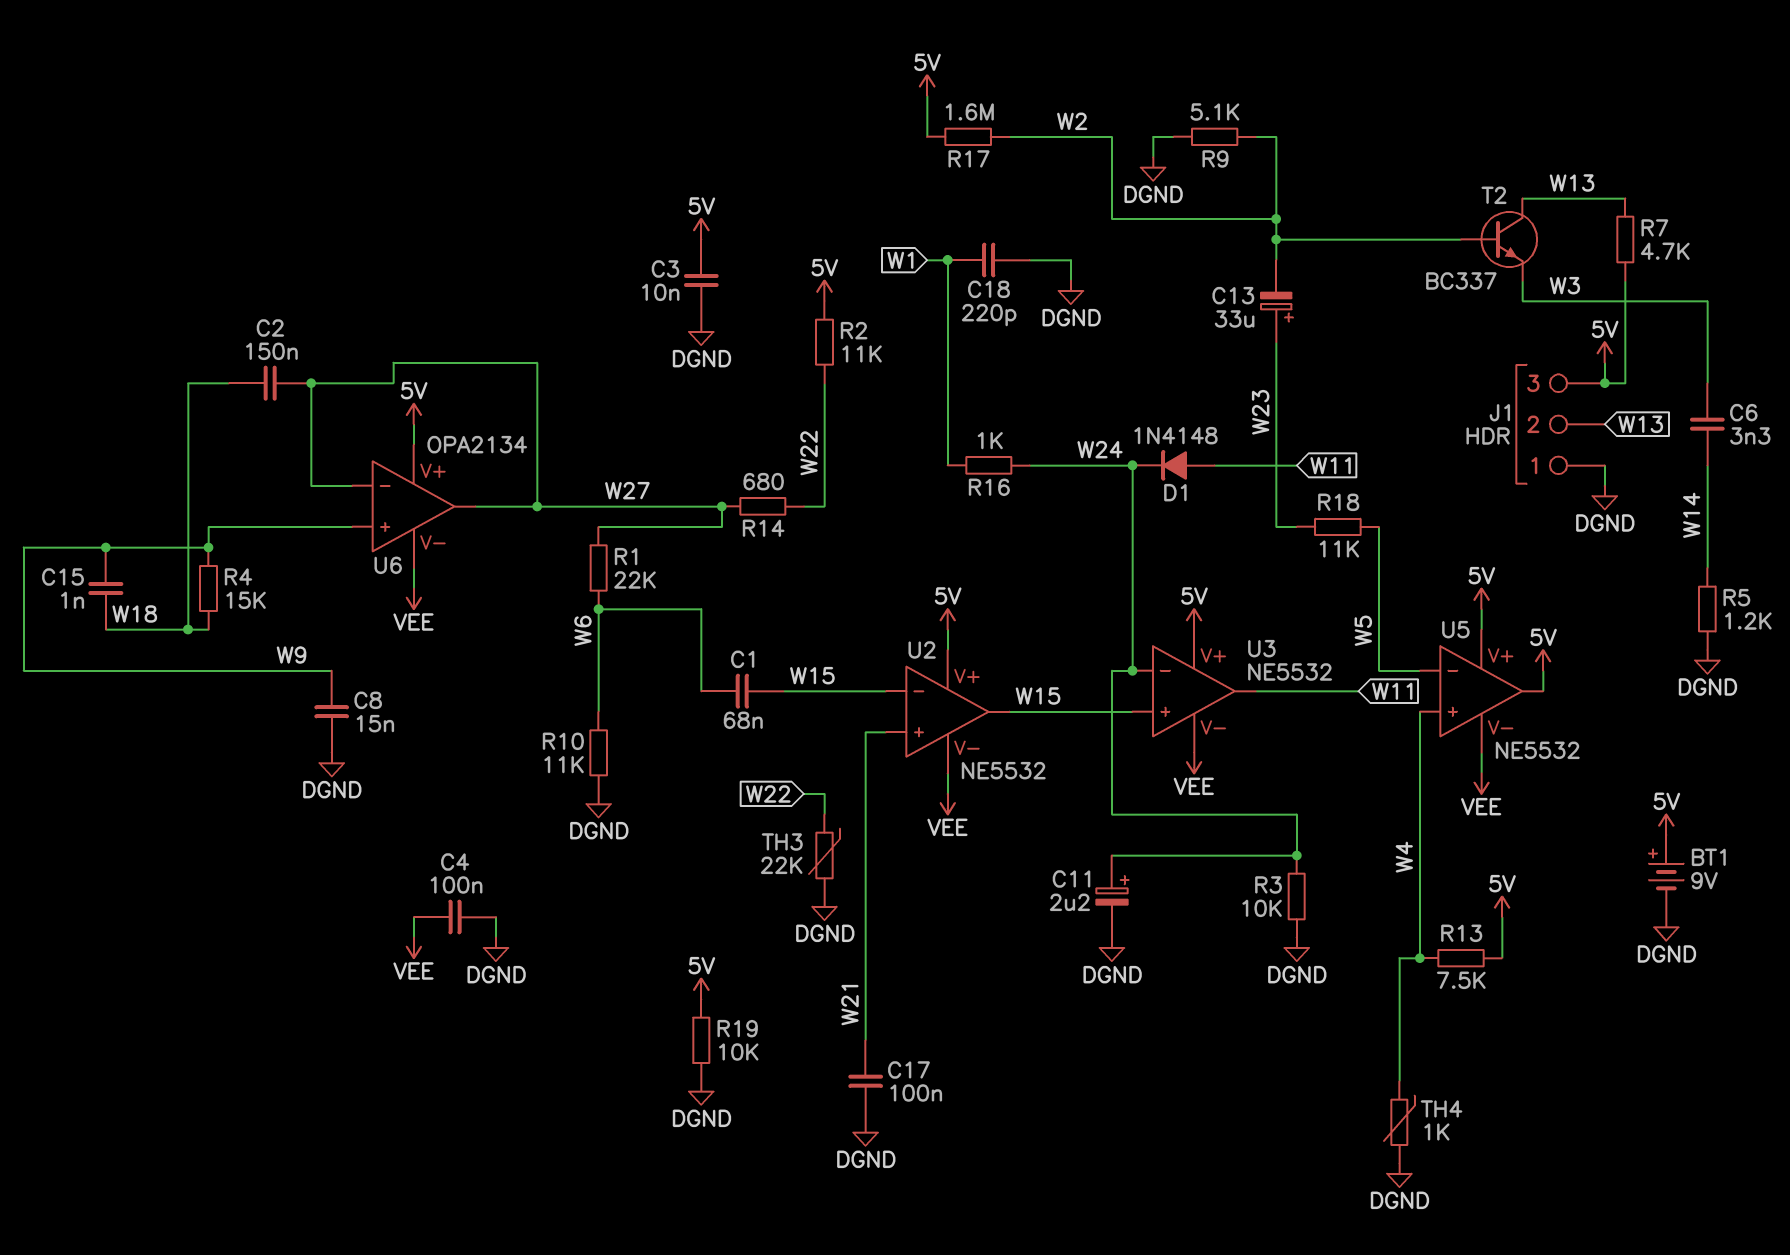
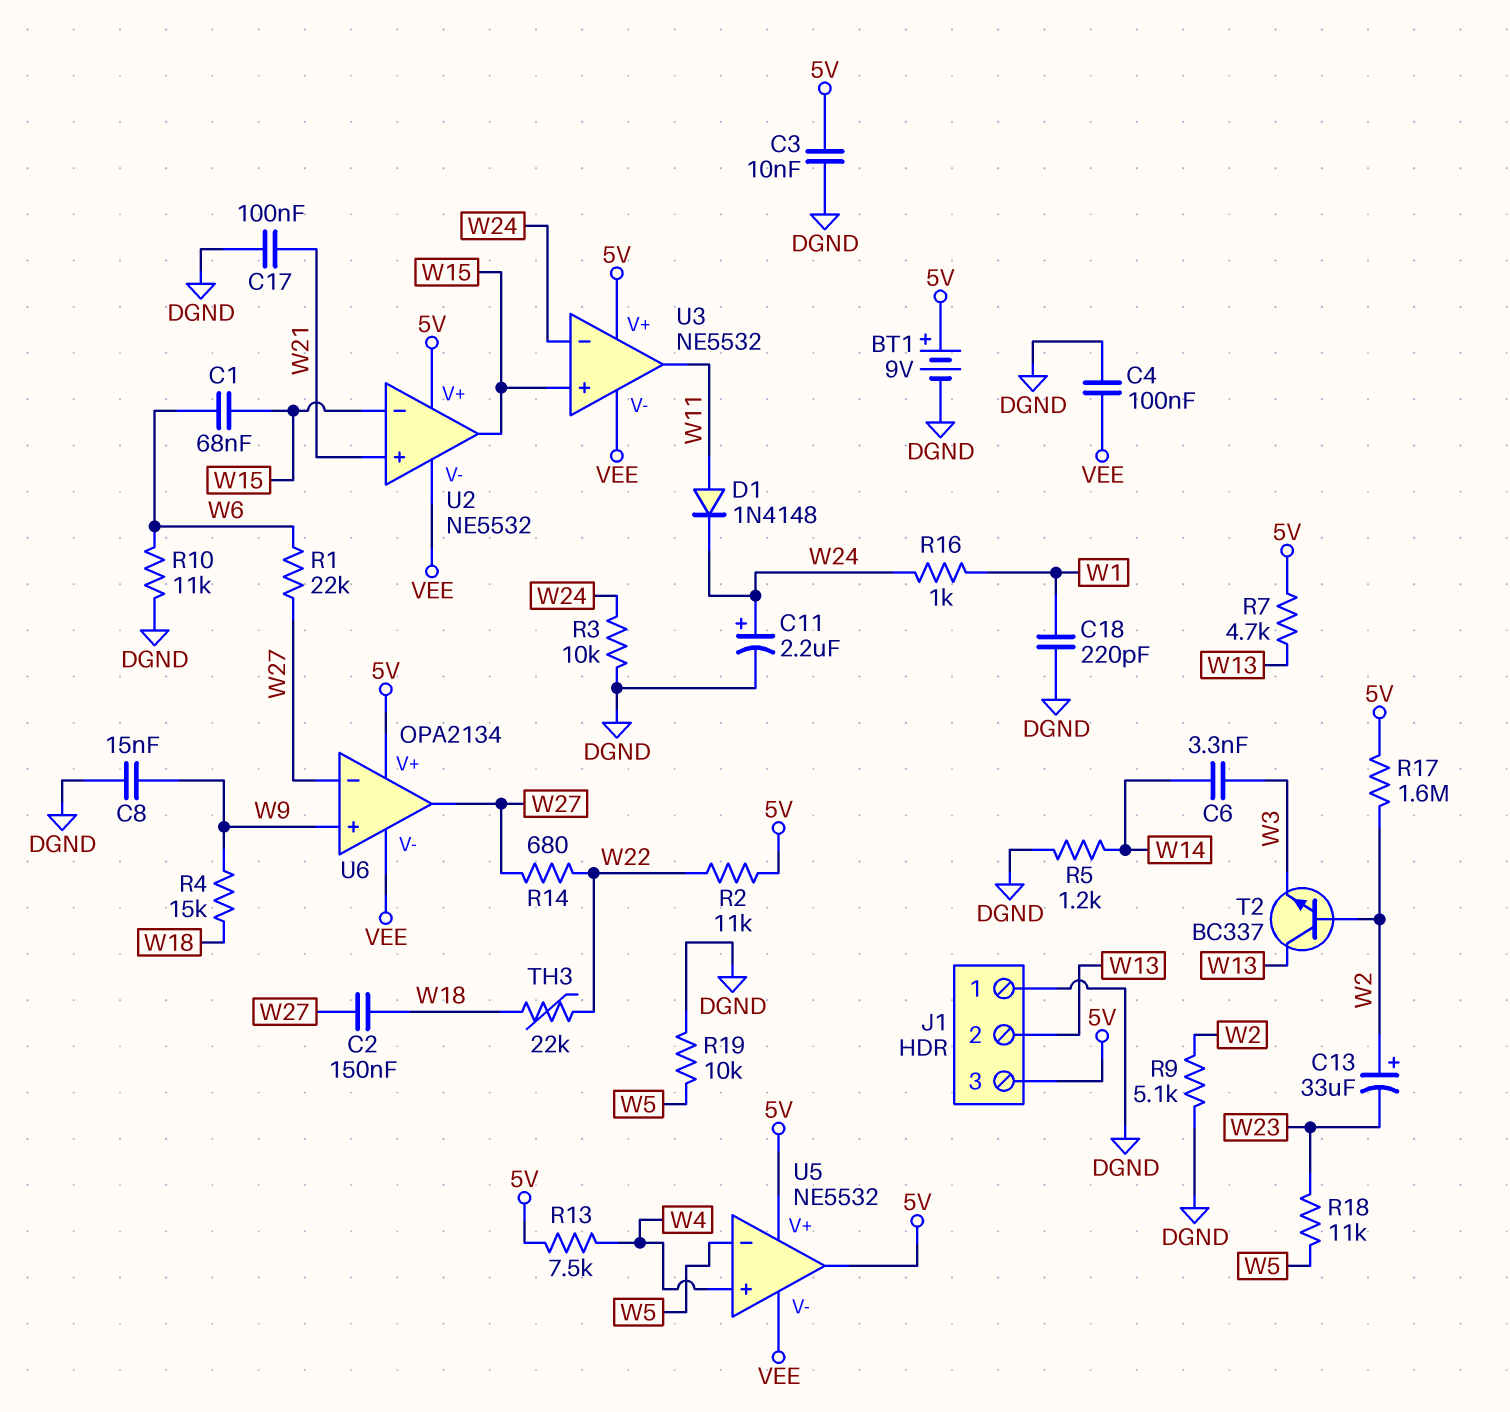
C13: 33uF (plus W23, minus W2) -> 33uF (plus W2, minus W23)
C15: 1nF (W9, W18) -> none
R19: 10k (5V, DGND) -> 10k (DGND, W5)
TH3: 22k (DGND, W22) -> 22k (W18, W22)
TH4: 1k (DGND, W4) -> none

